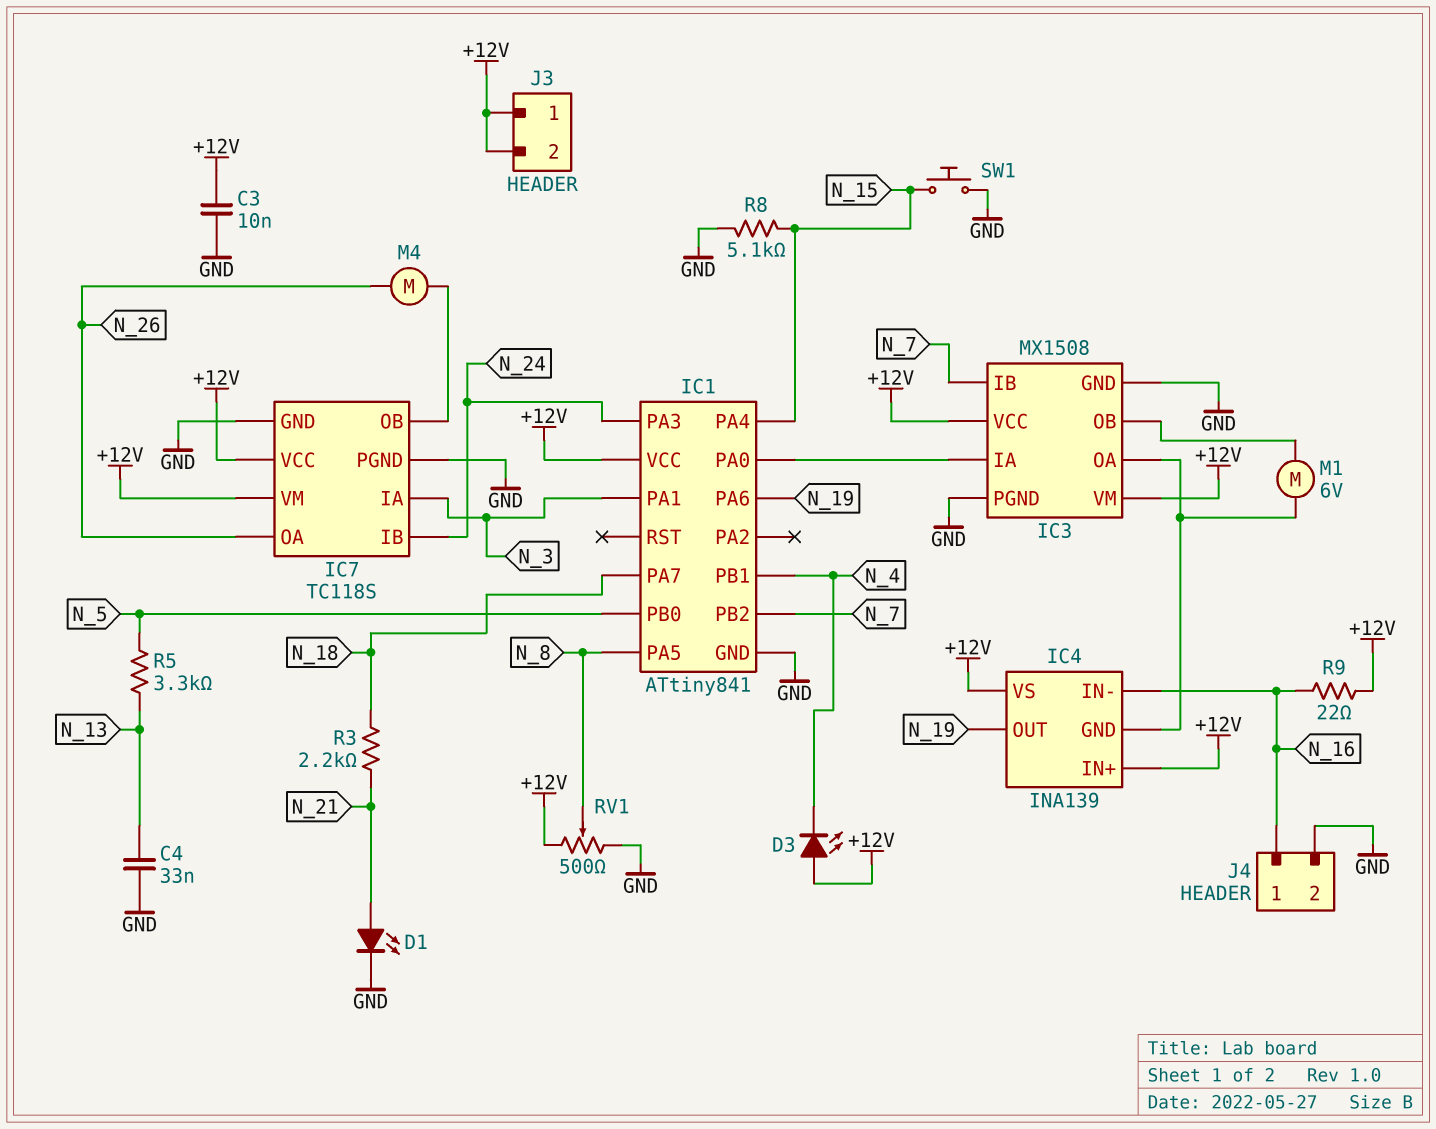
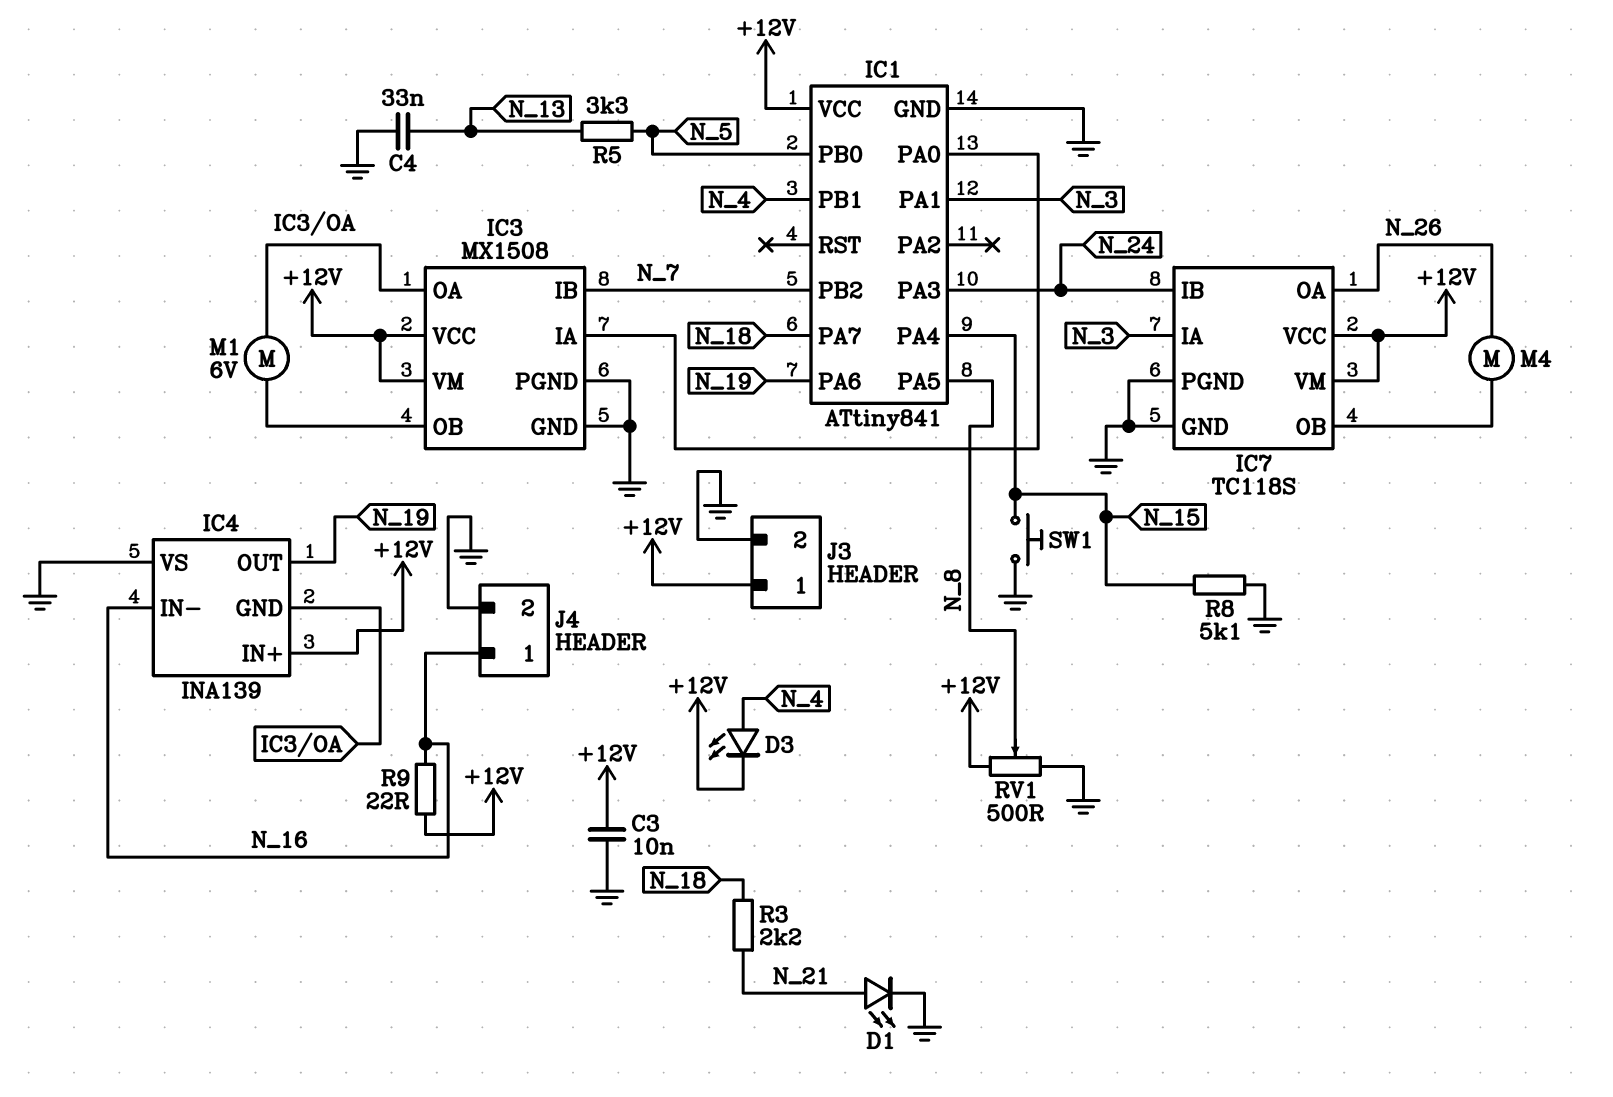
D3: LED (A +12V, K N_4) -> LED (A N_4, K +12V)
IC4 pin VS: +12V -> GND
J3 pin 2: +12V -> GND

